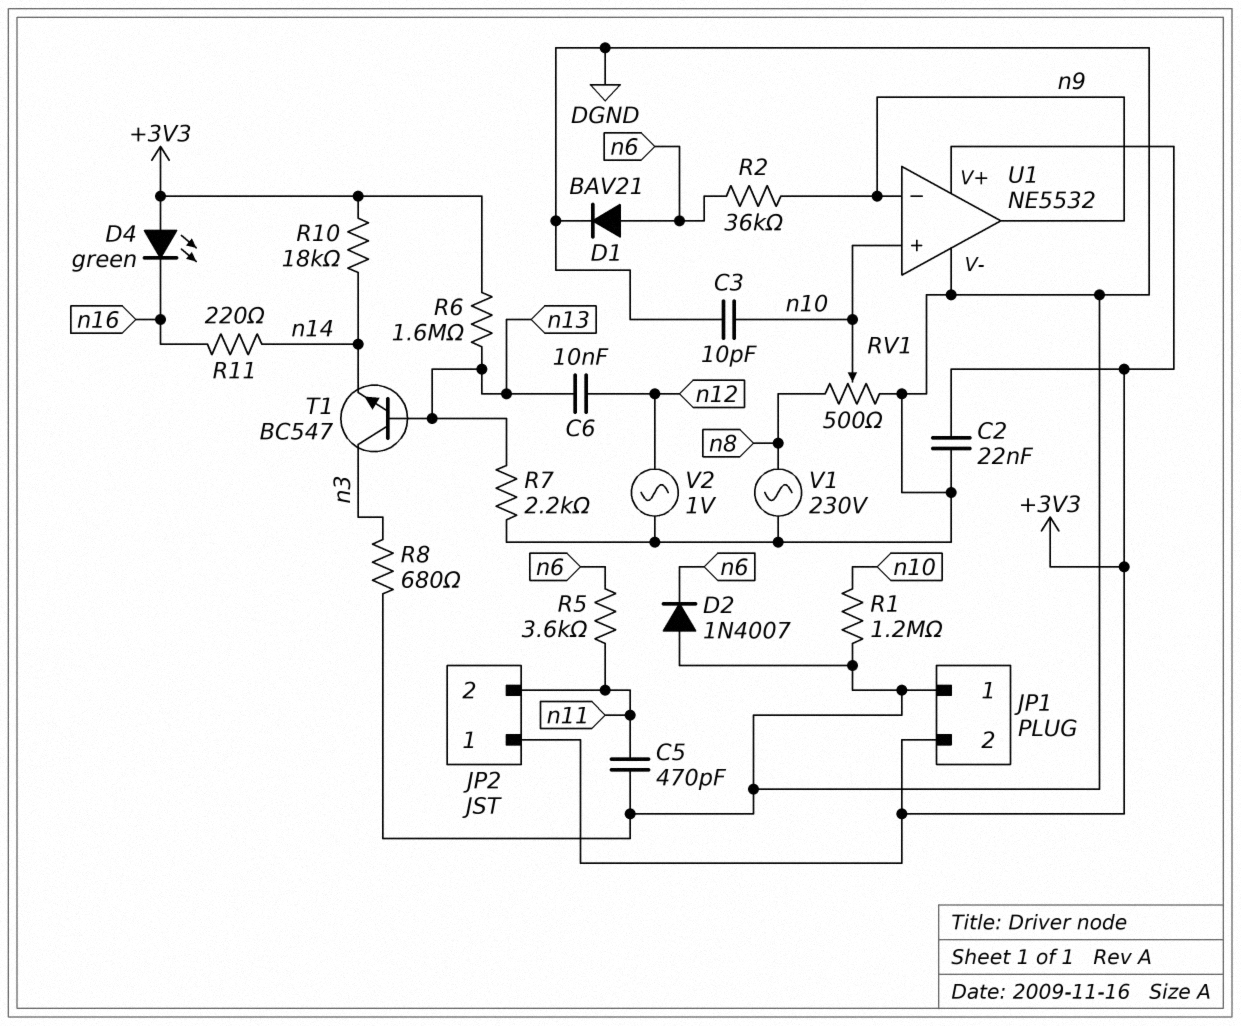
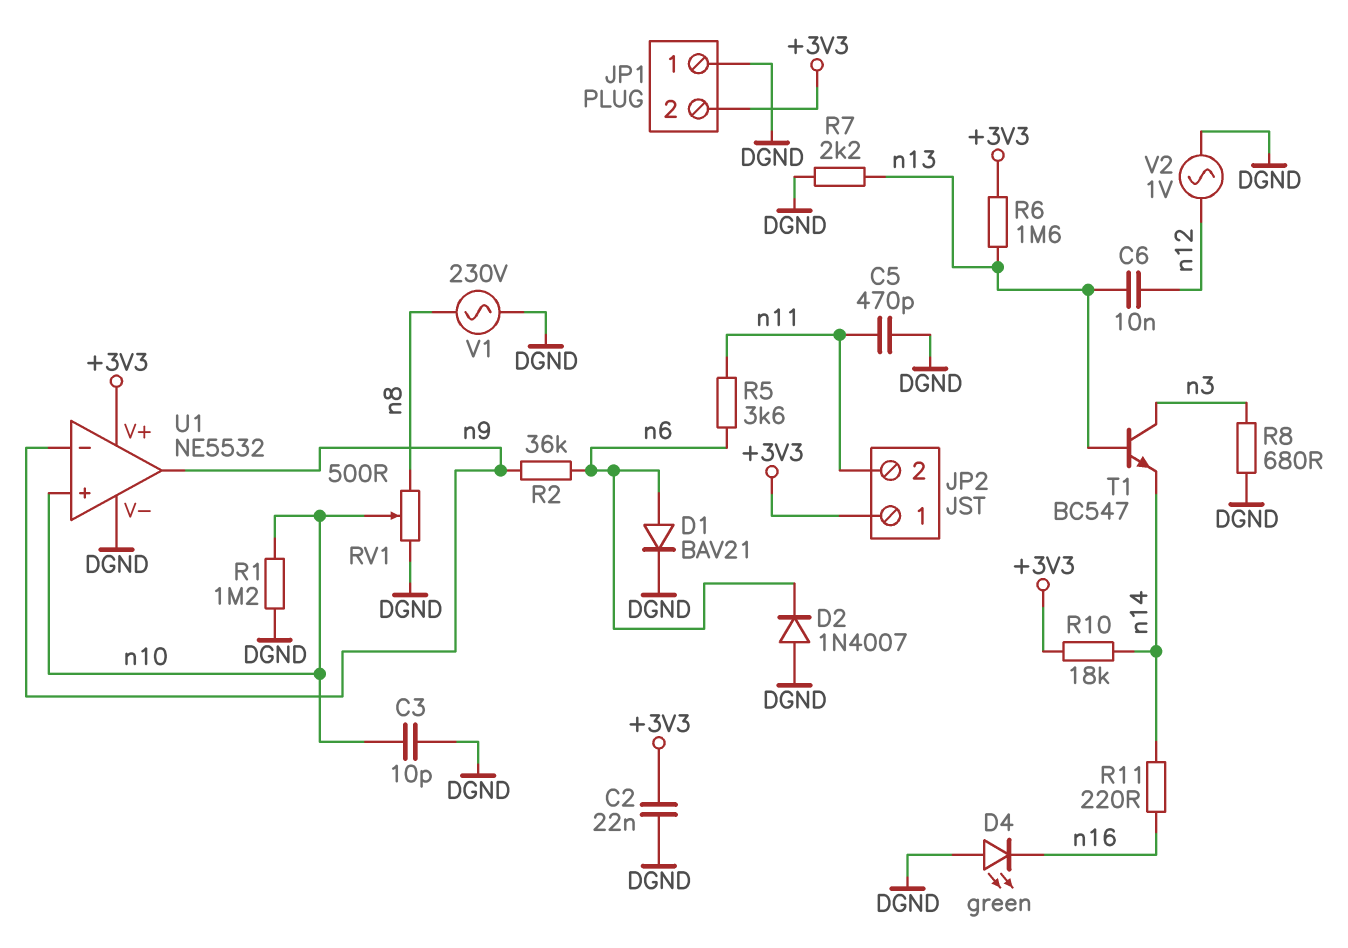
D4: LED green (A +3V3, K n16) -> LED green (A DGND, K n16)

